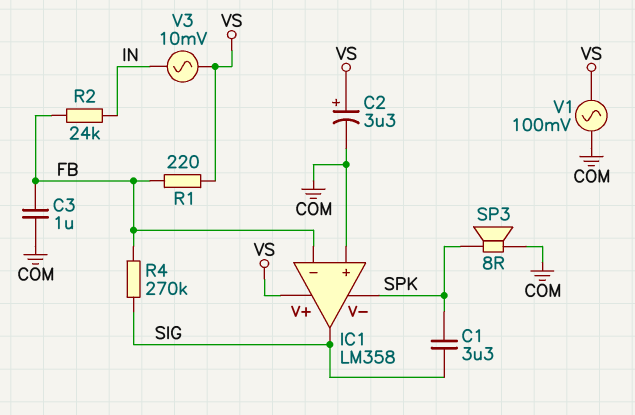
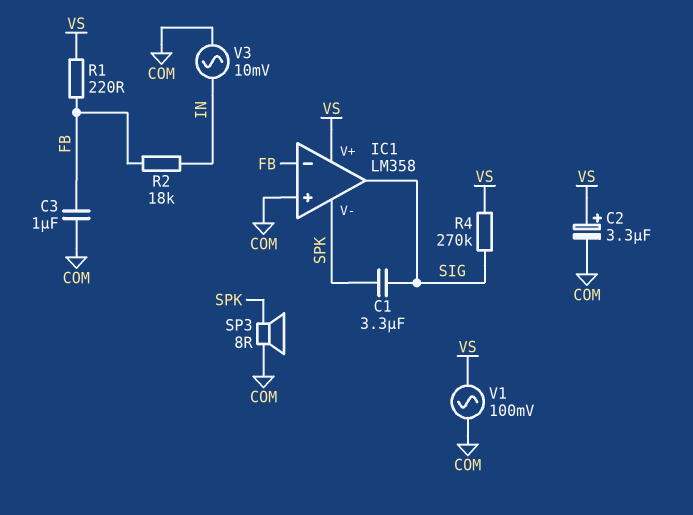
R2: 24k (FB, IN) -> 18k (FB, IN)
R4: 270k (FB, SIG) -> 270k (SIG, VS)
V3: AC 10mV (IN, VS) -> AC 10mV (COM, IN)

